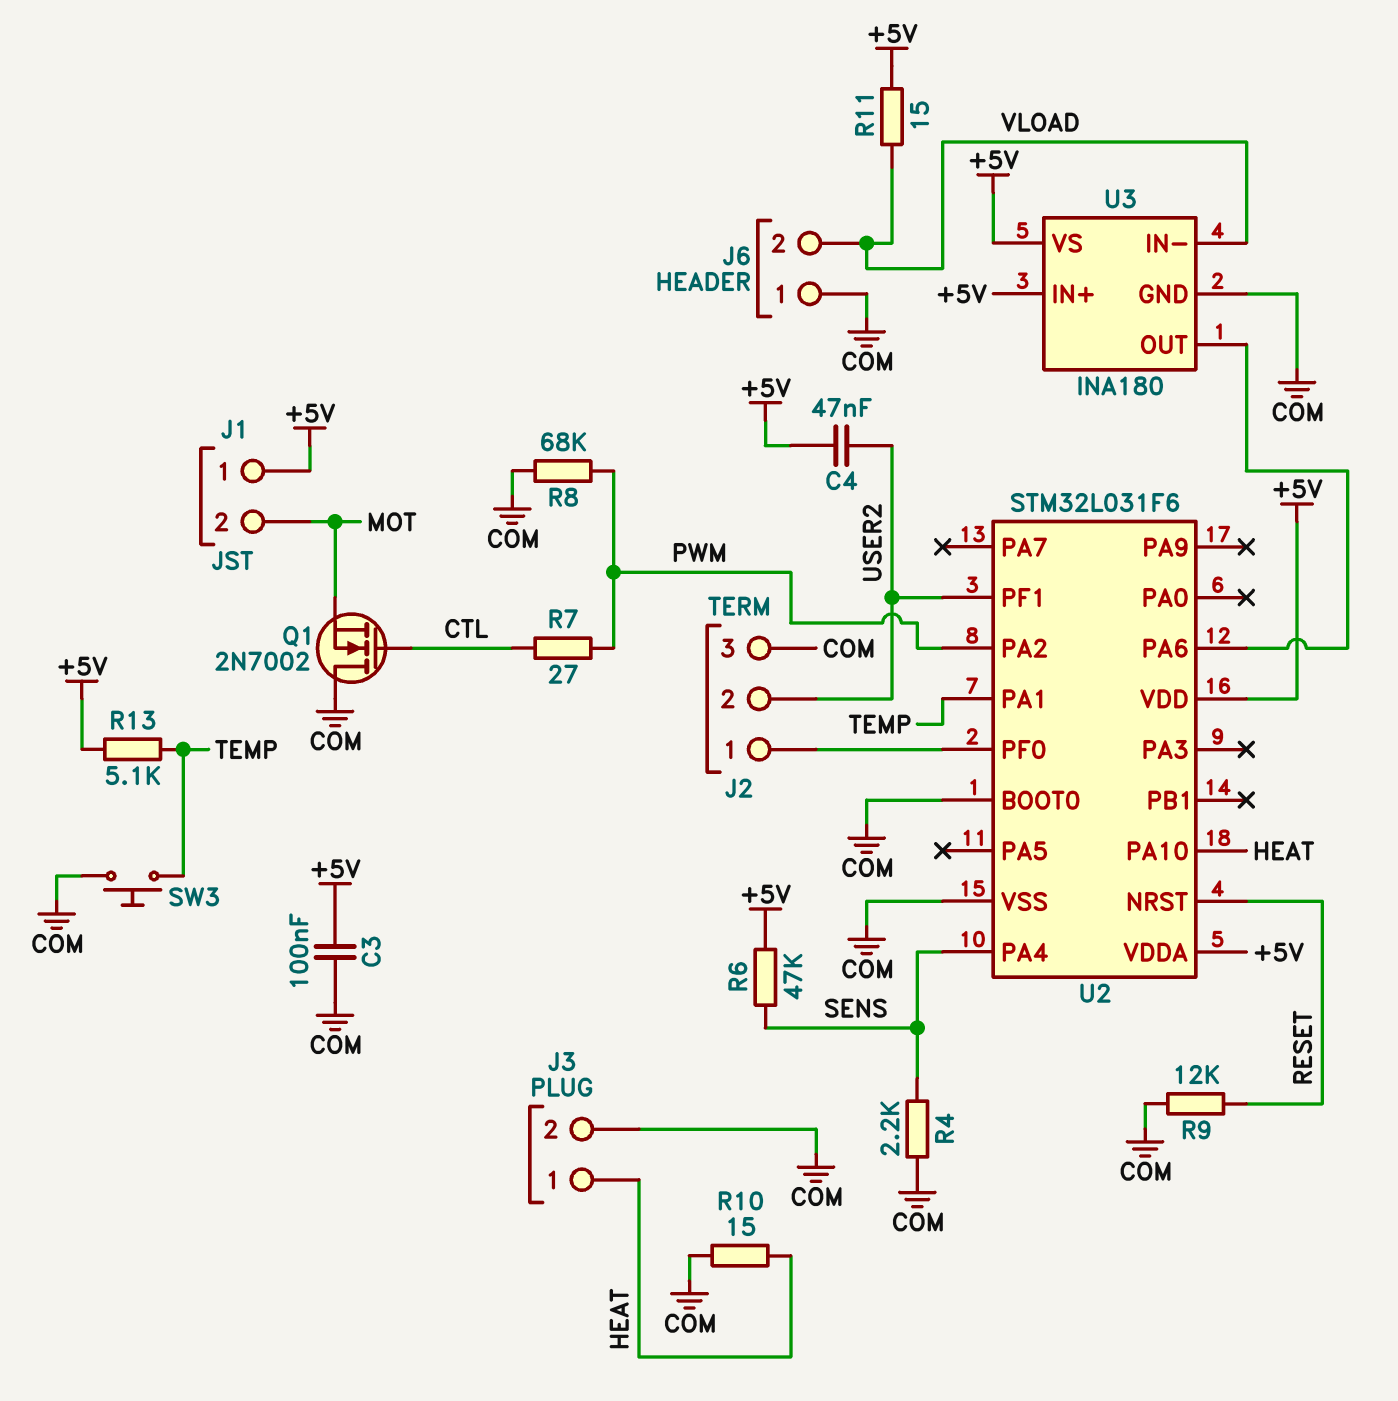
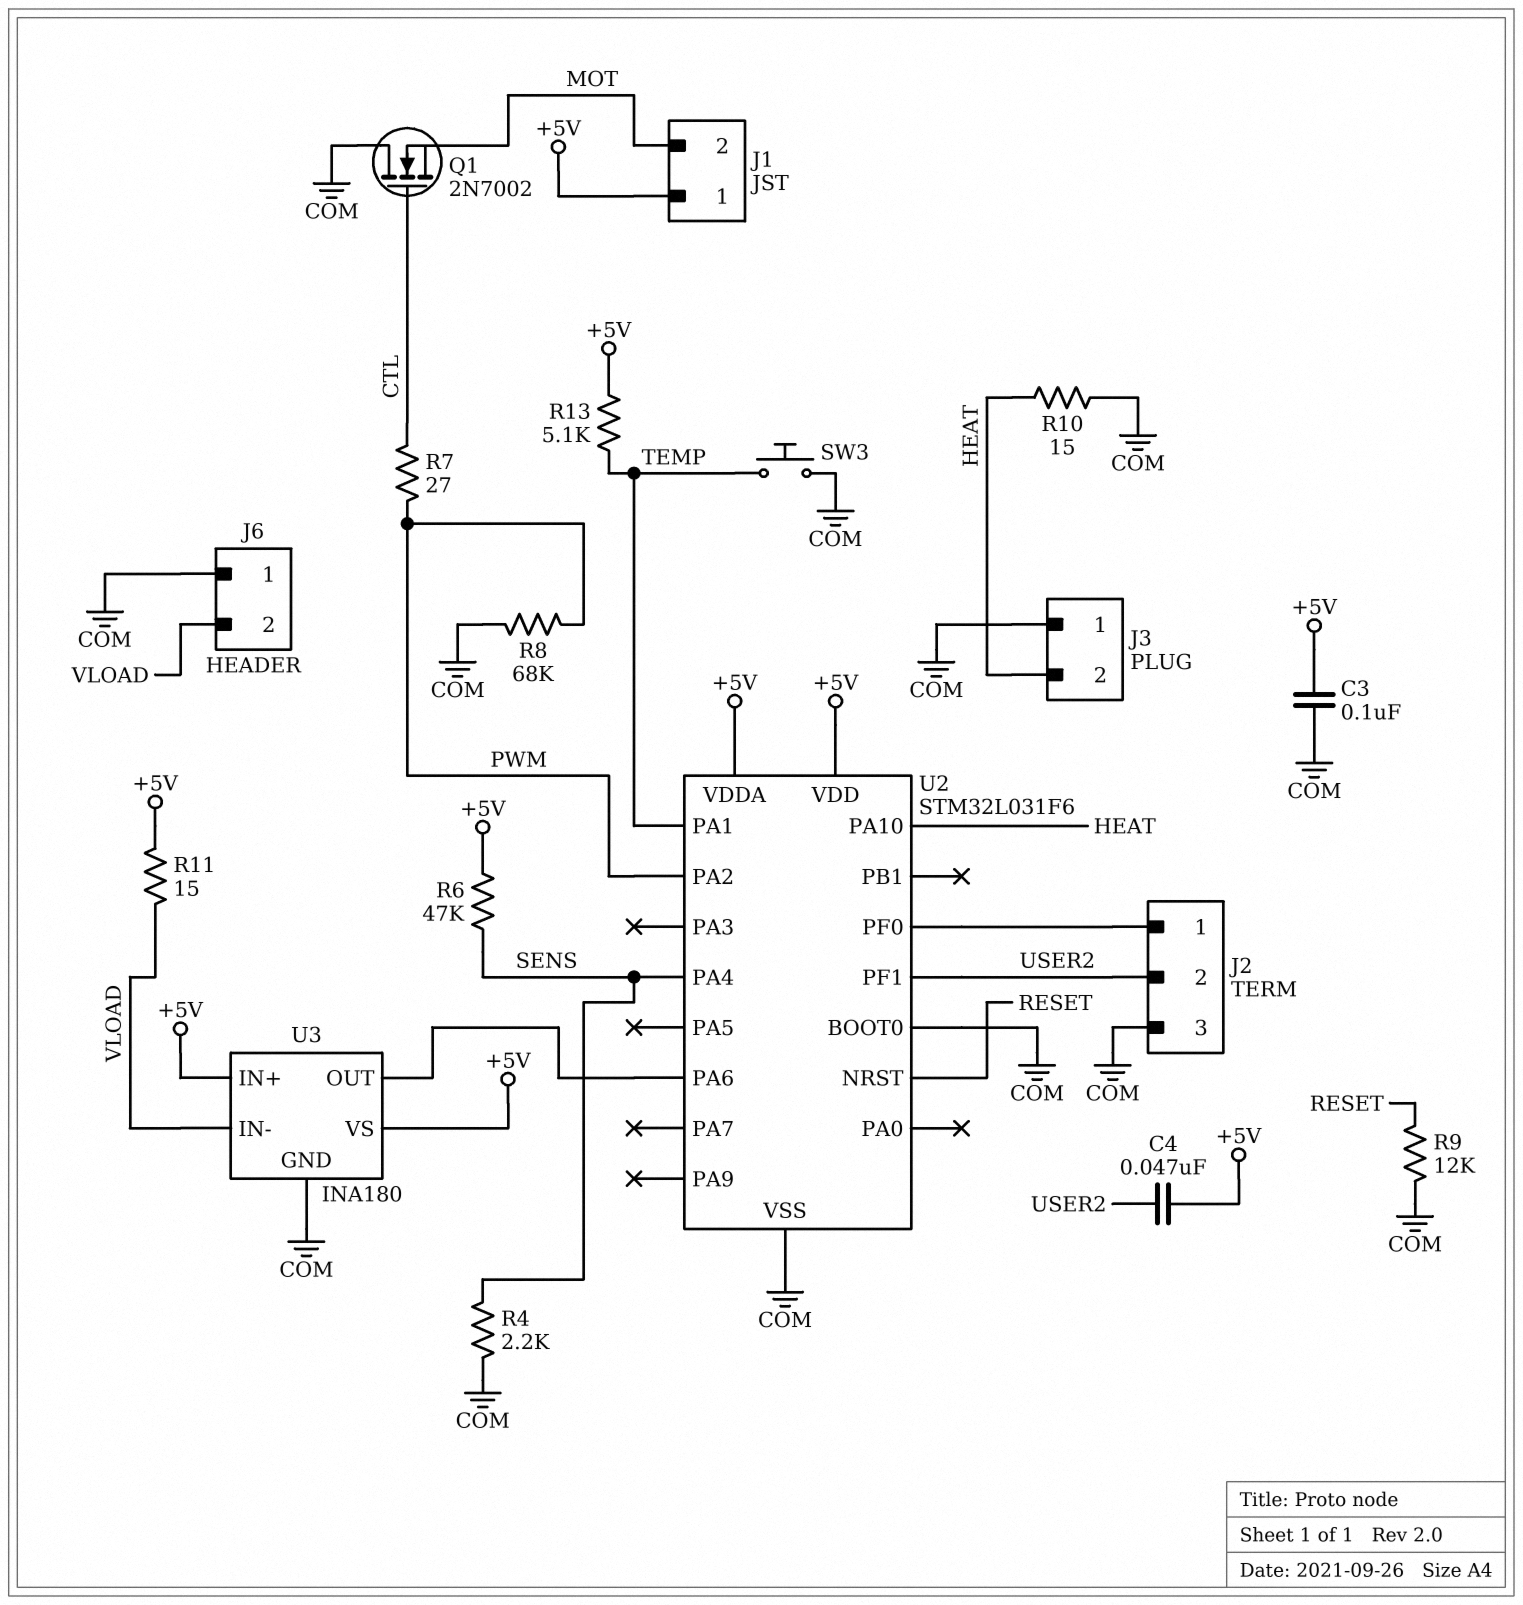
J3 pin 1: HEAT -> COM
J3 pin 2: COM -> HEAT

